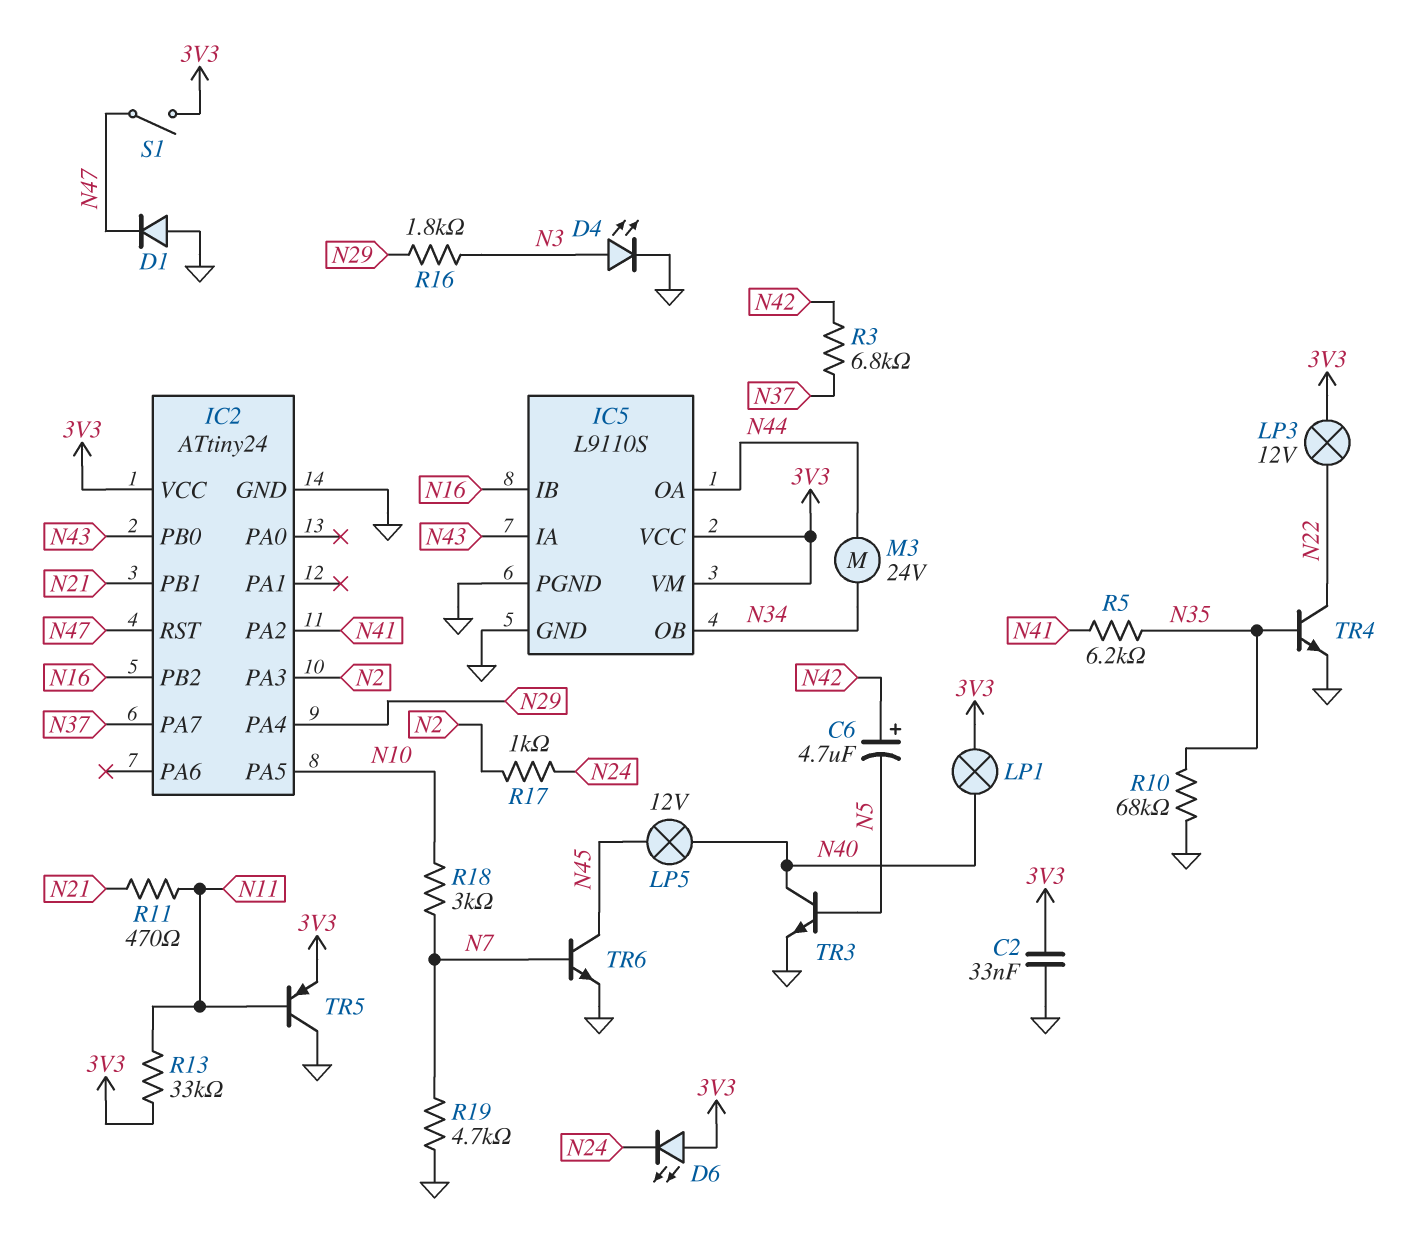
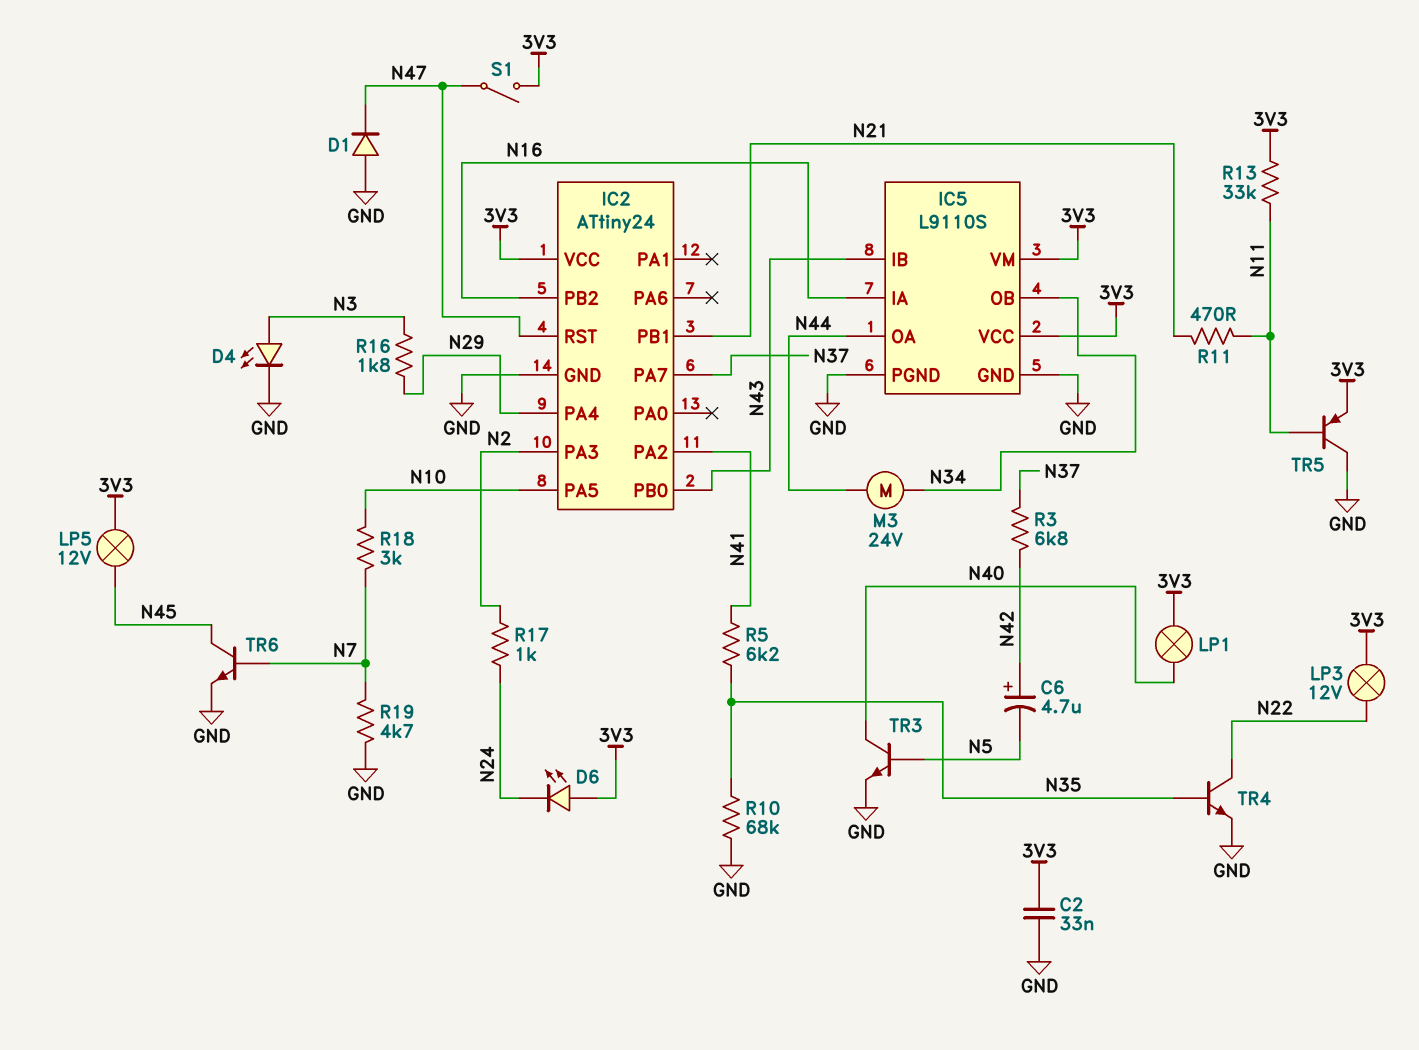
IC5 pin IA: N43 -> N16
IC5 pin IB: N16 -> N43
LP5: lamp 12V (N40, N45) -> lamp 12V (3V3, N45)

